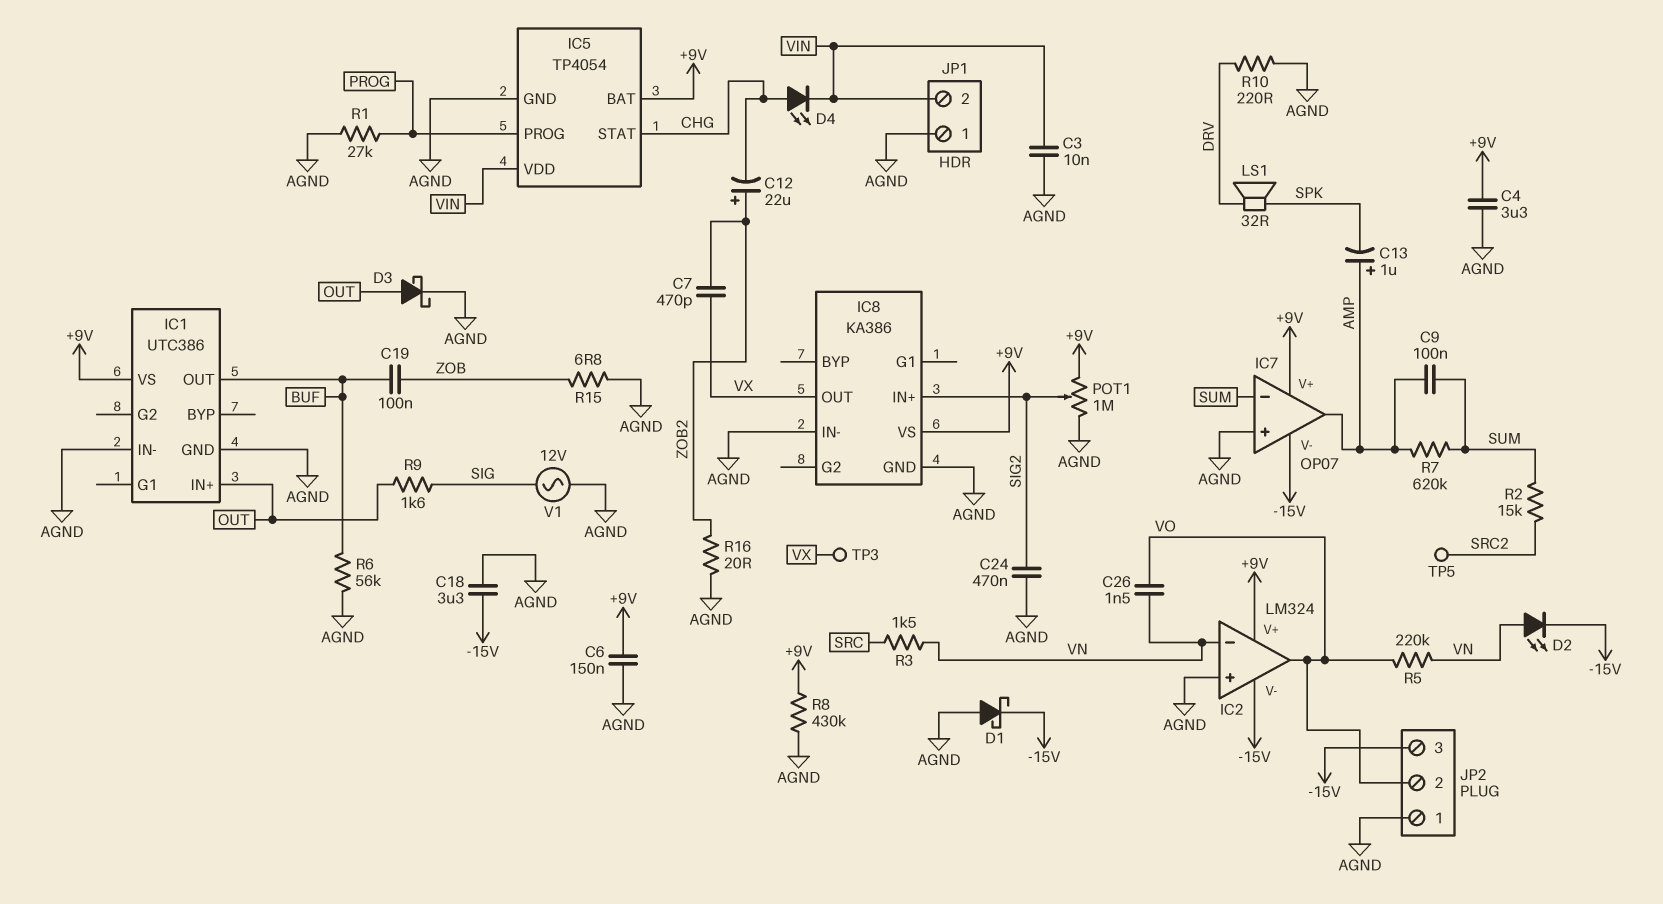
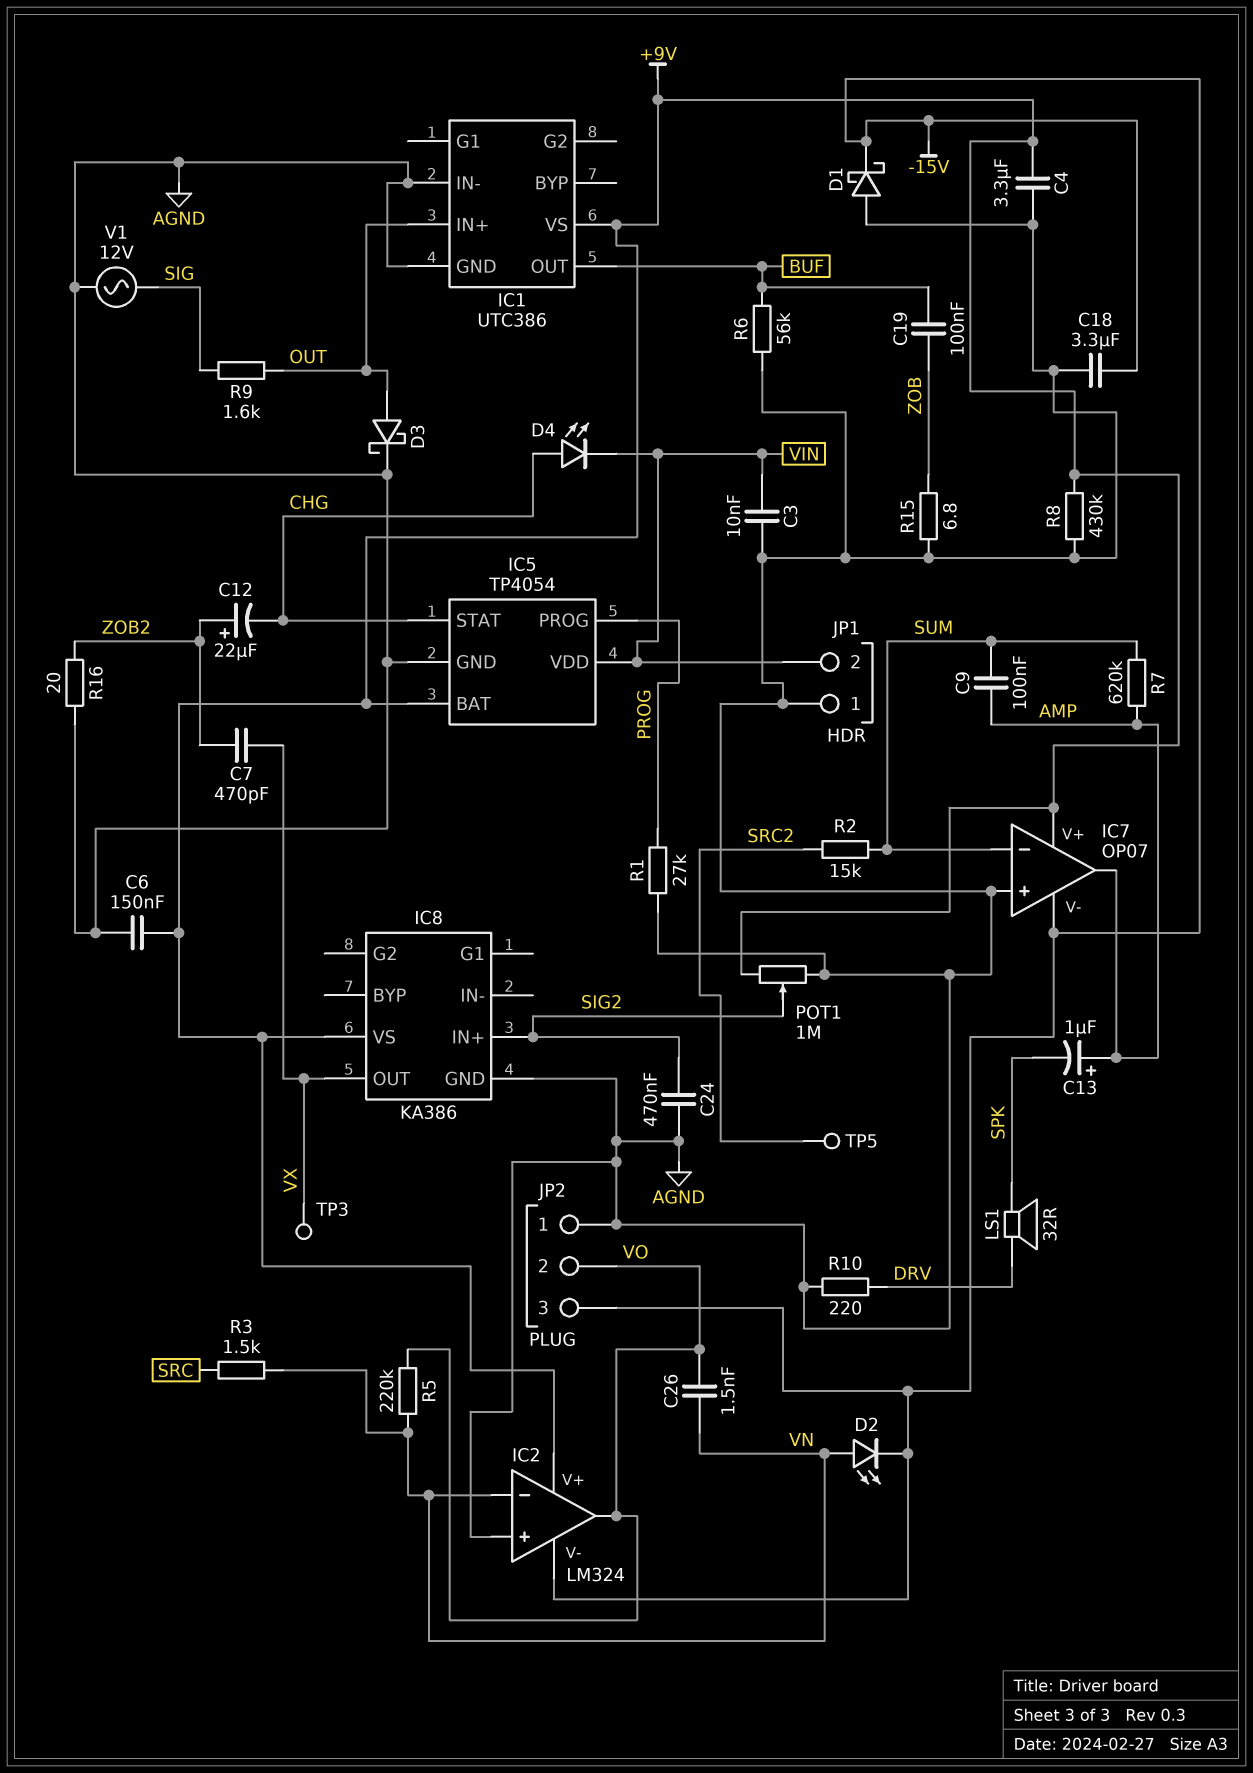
IC8 pin IN-: AGND -> none

